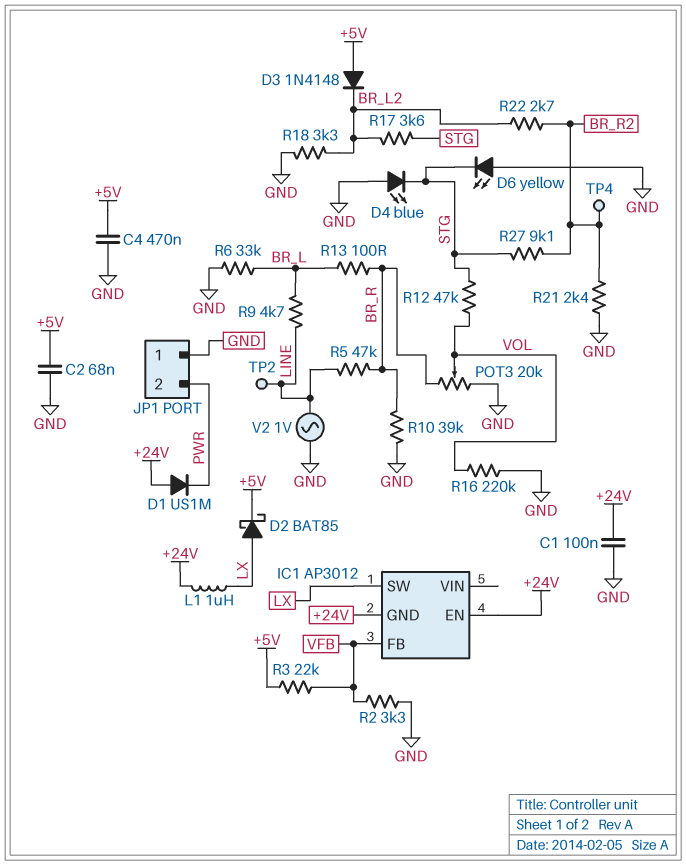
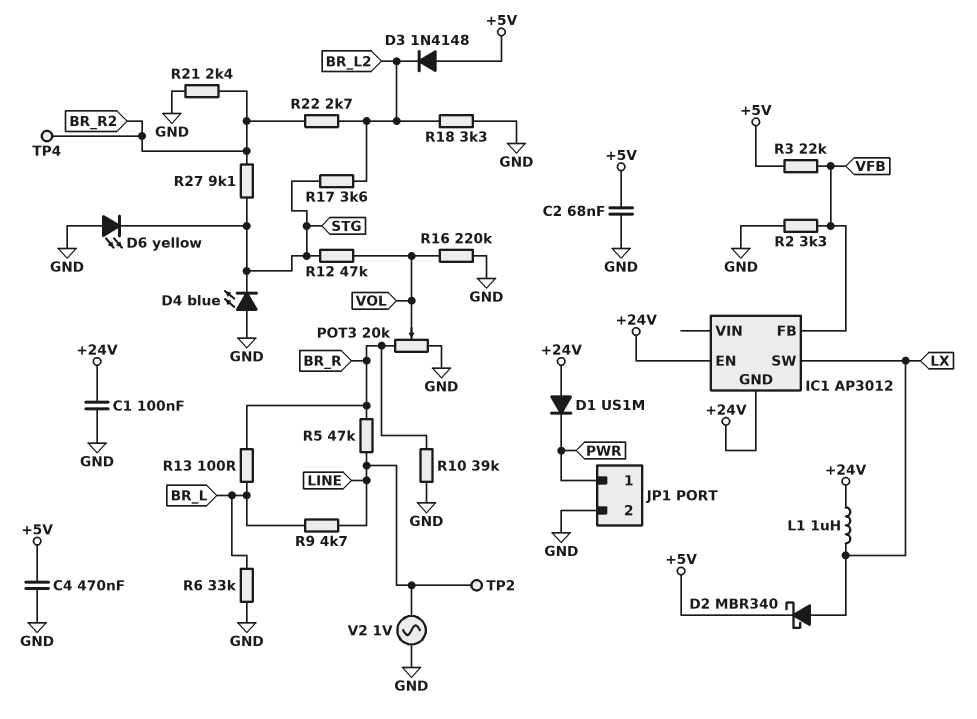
D2: schottky BAT85 (A LX, K +5V) -> schottky MBR340 (A LX, K +5V)
JP1 pin 1: GND -> PWR
JP1 pin 2: PWR -> GND

